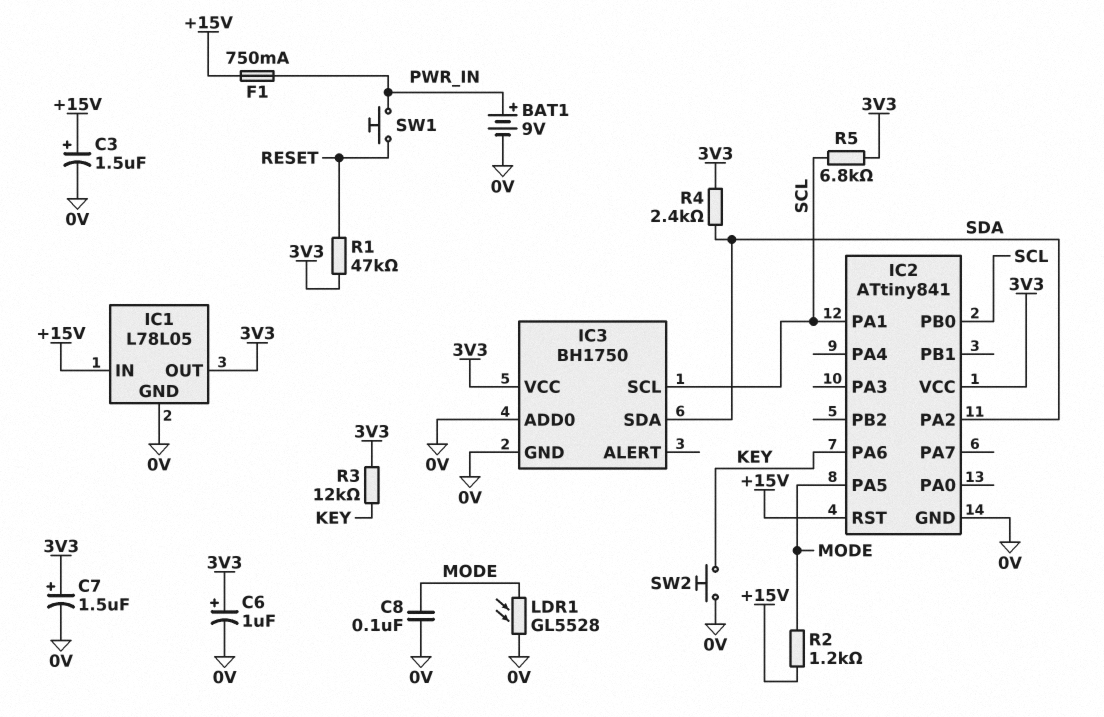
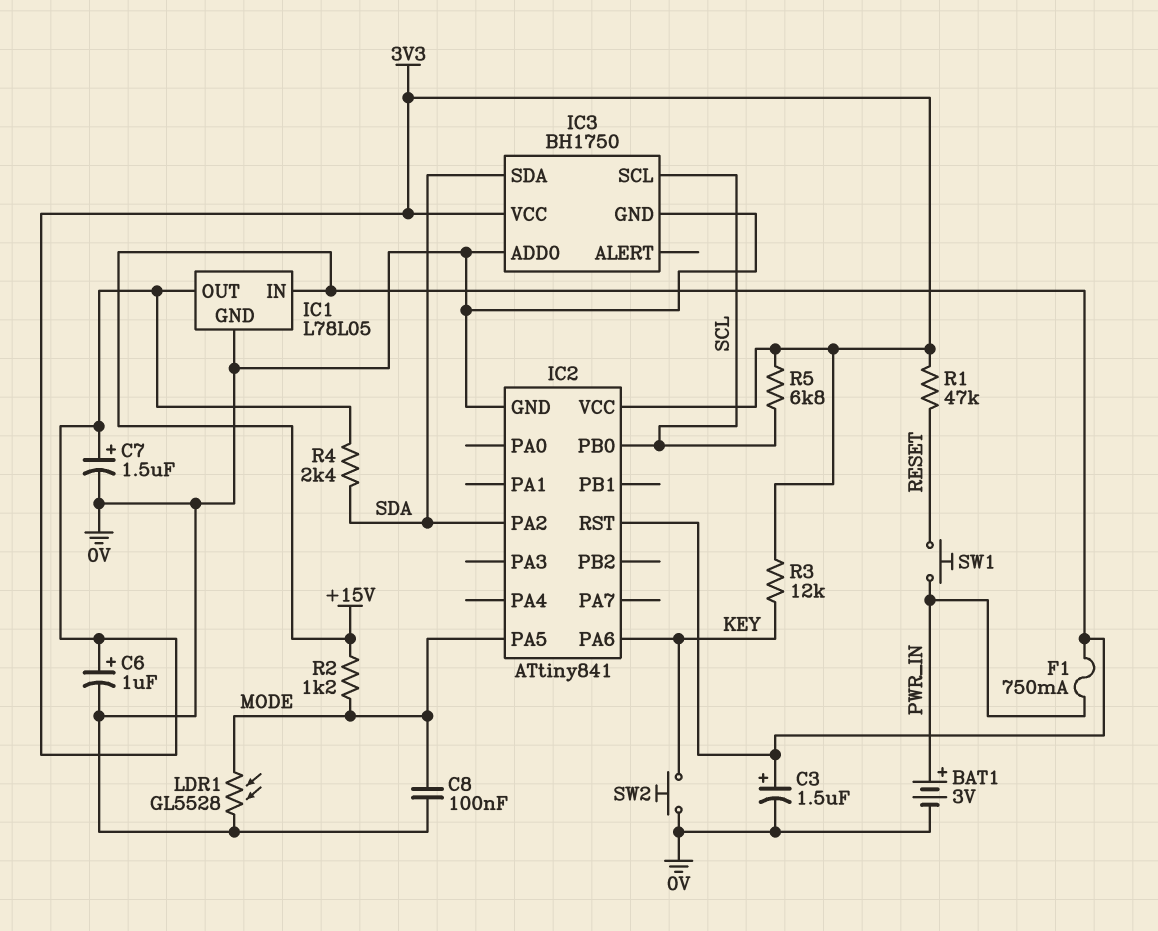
BAT1: 9V (plus PWR_IN, minus 0V) -> 3V (plus PWR_IN, minus 0V)
IC2 pin PA1: SCL -> none

